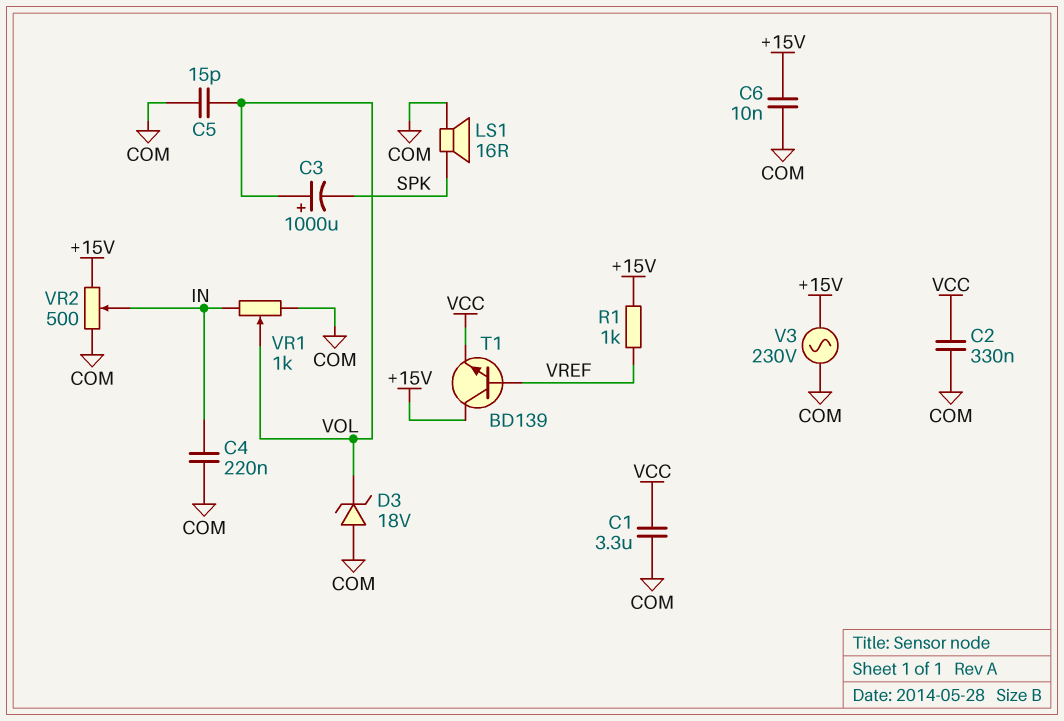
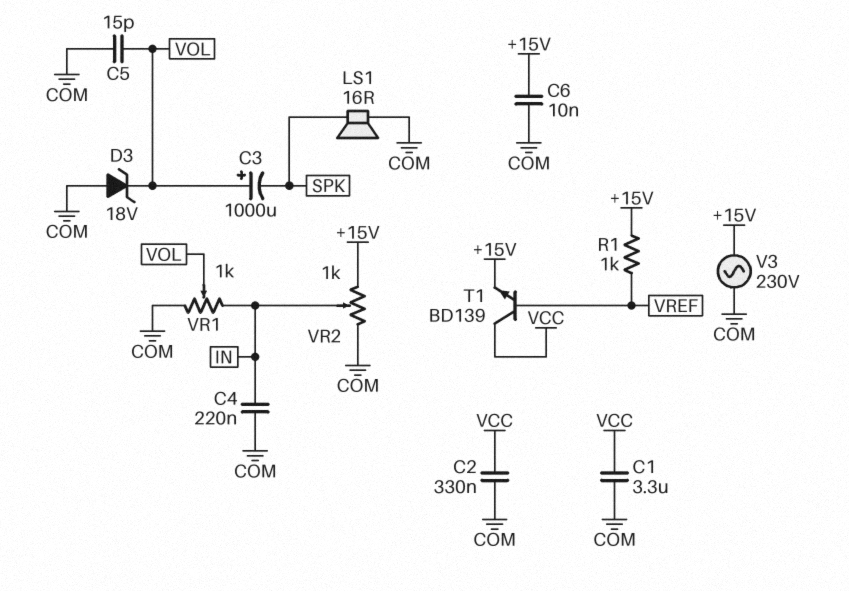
T1: NPN BD139 (B VREF, C +15V, E VCC) -> NPN BD139 (B VREF, C VCC, E +15V)
VR2: 500 (+15V, COM, wiper IN) -> 1k (+15V, COM, wiper IN)

